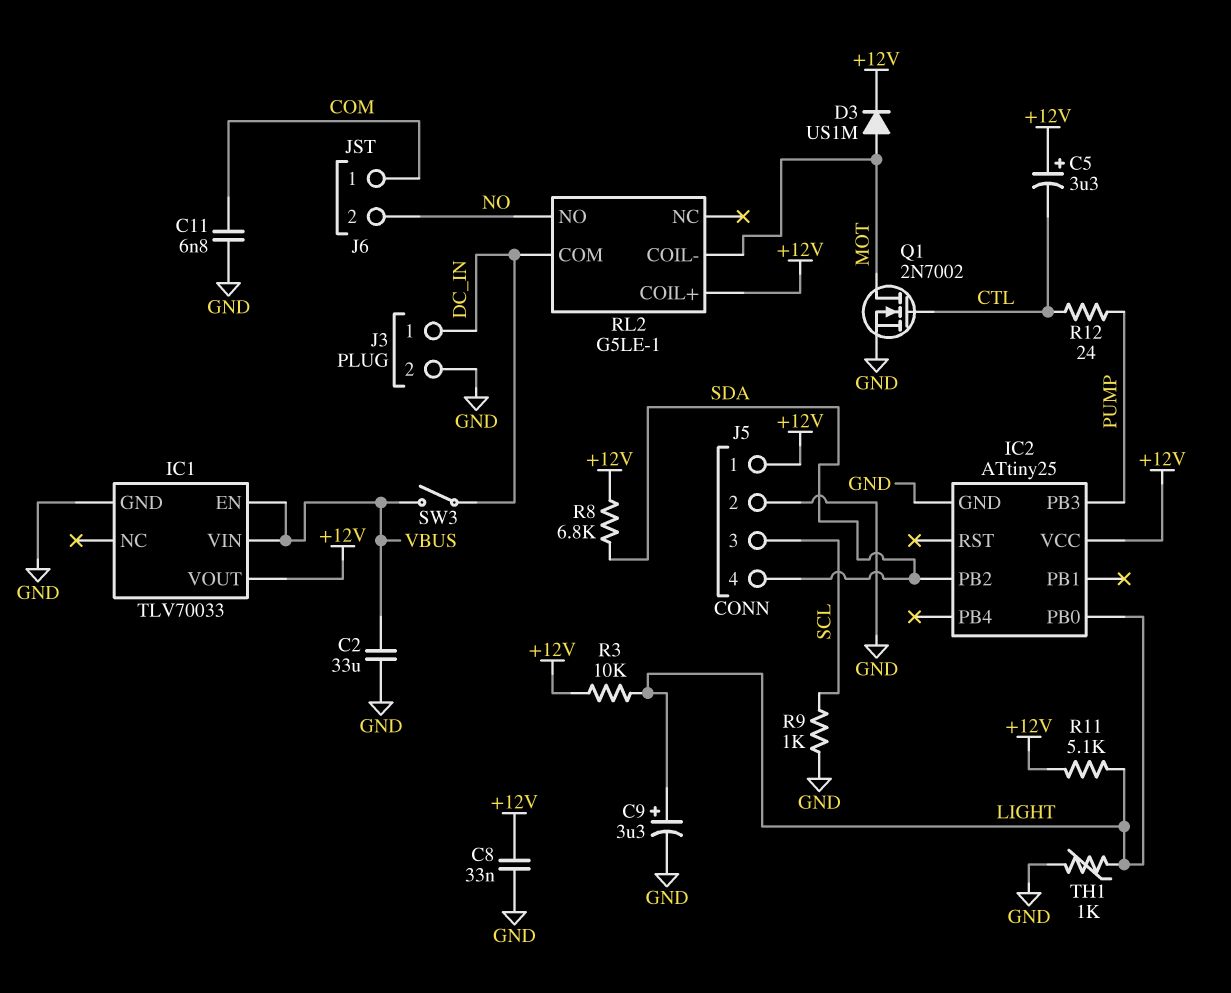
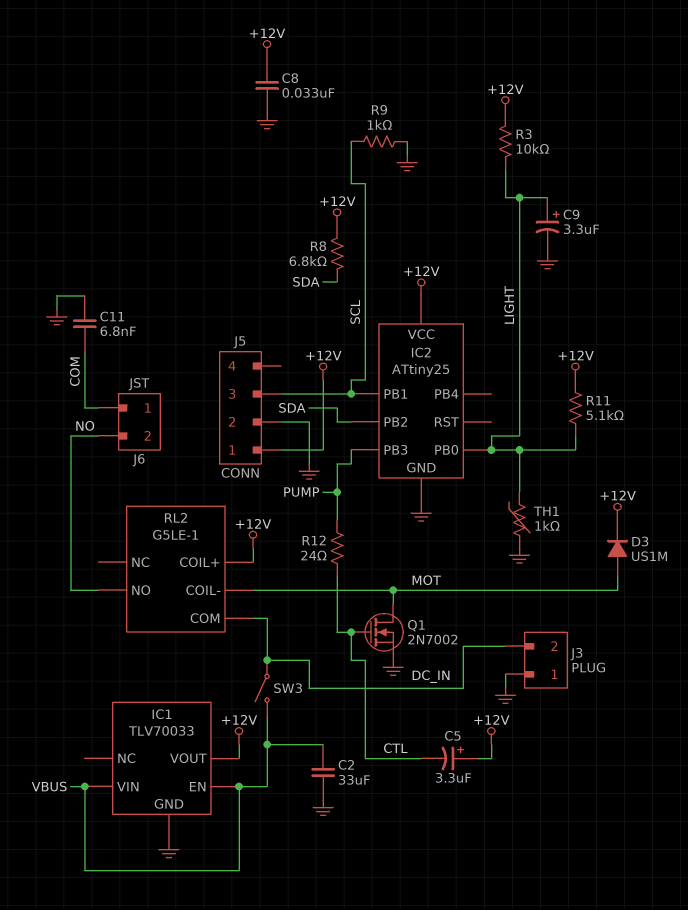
IC2 pin PB1: none -> SCL
J3 pin 1: DC_IN -> GND
J3 pin 2: GND -> DC_IN
J5 pin 4: SDA -> none

